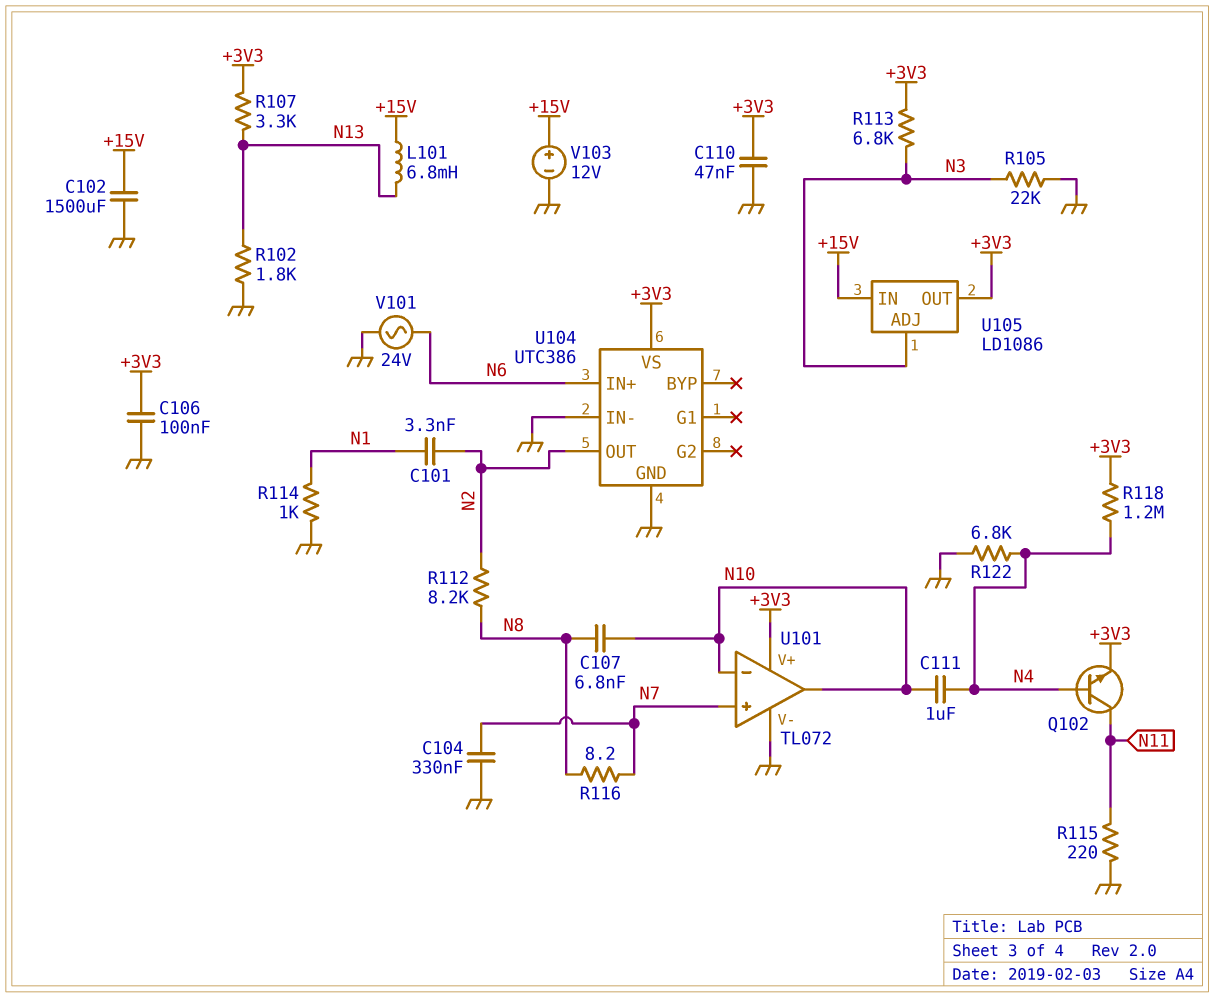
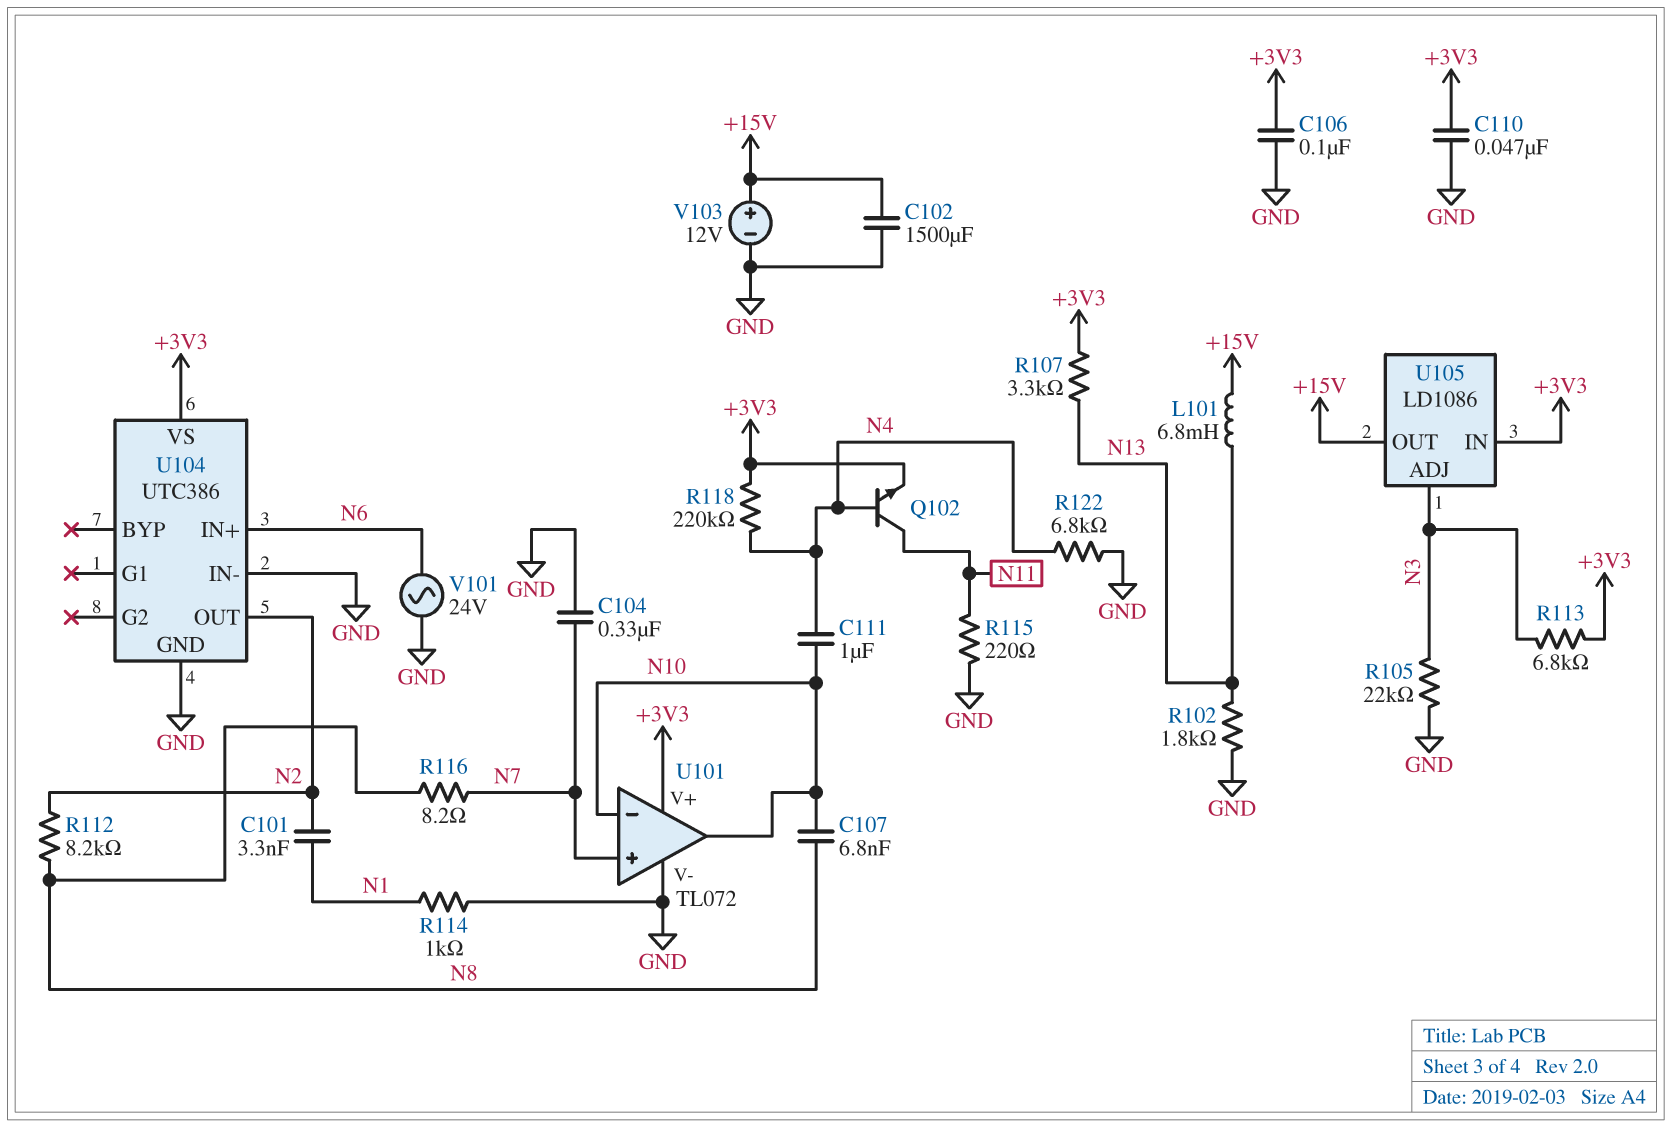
R118: 1.2M (+3V3, N4) -> 220k (+3V3, N4)
U105 pin IN: +15V -> +3V3
U105 pin OUT: +3V3 -> +15V

